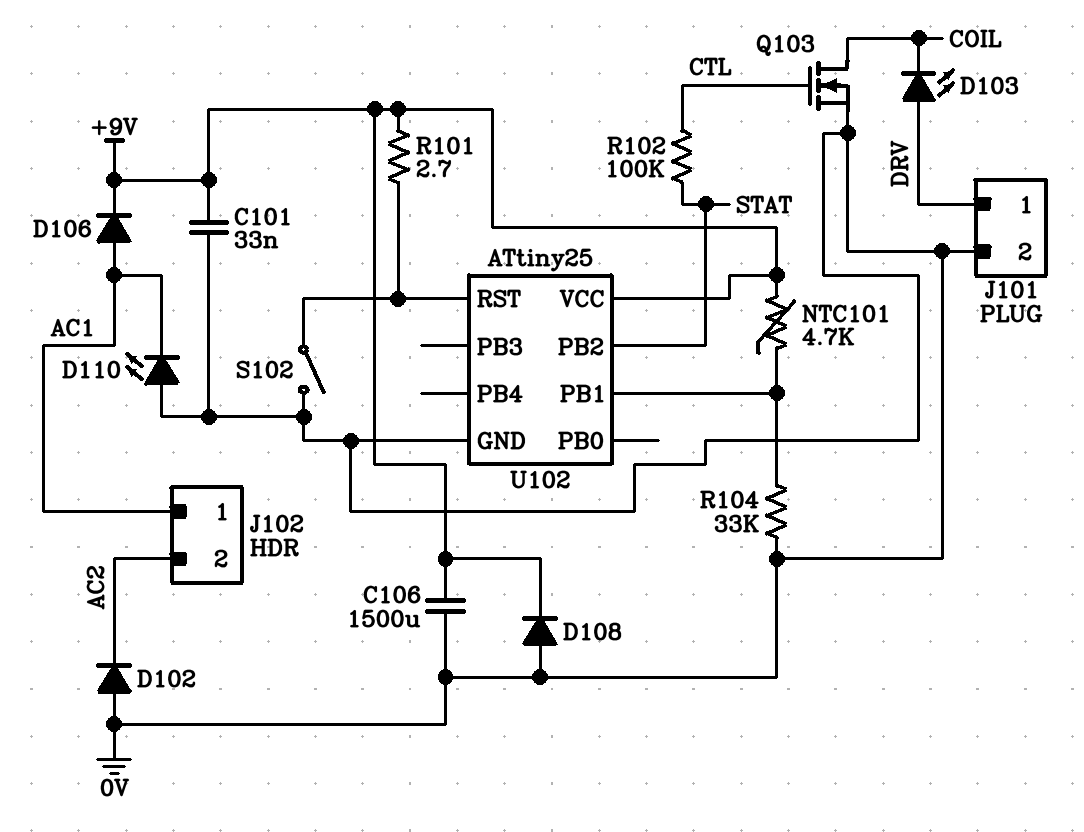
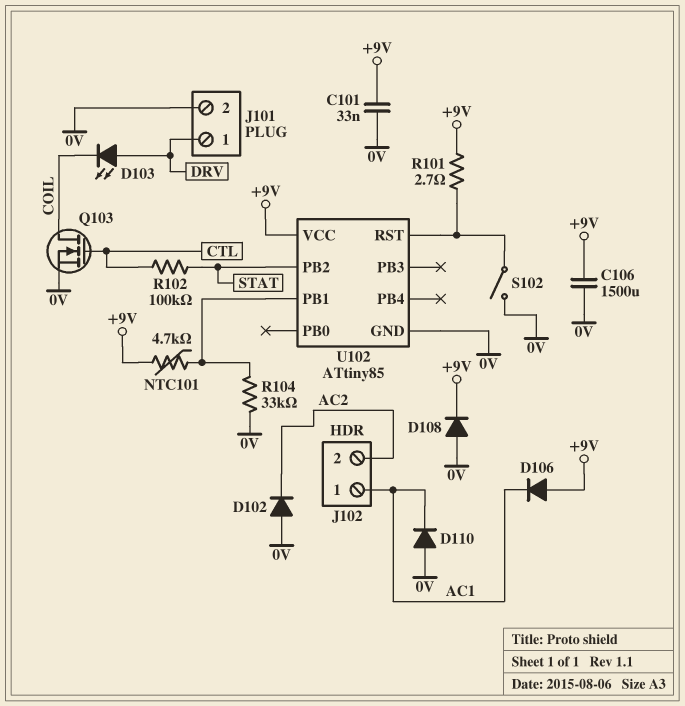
D106: diode (A AC1, K +9V) -> diode (A +9V, K AC1)
D110: LED (A 0V, K AC1) -> diode (A 0V, K AC1)
U102: ATtiny25 -> ATtiny85

